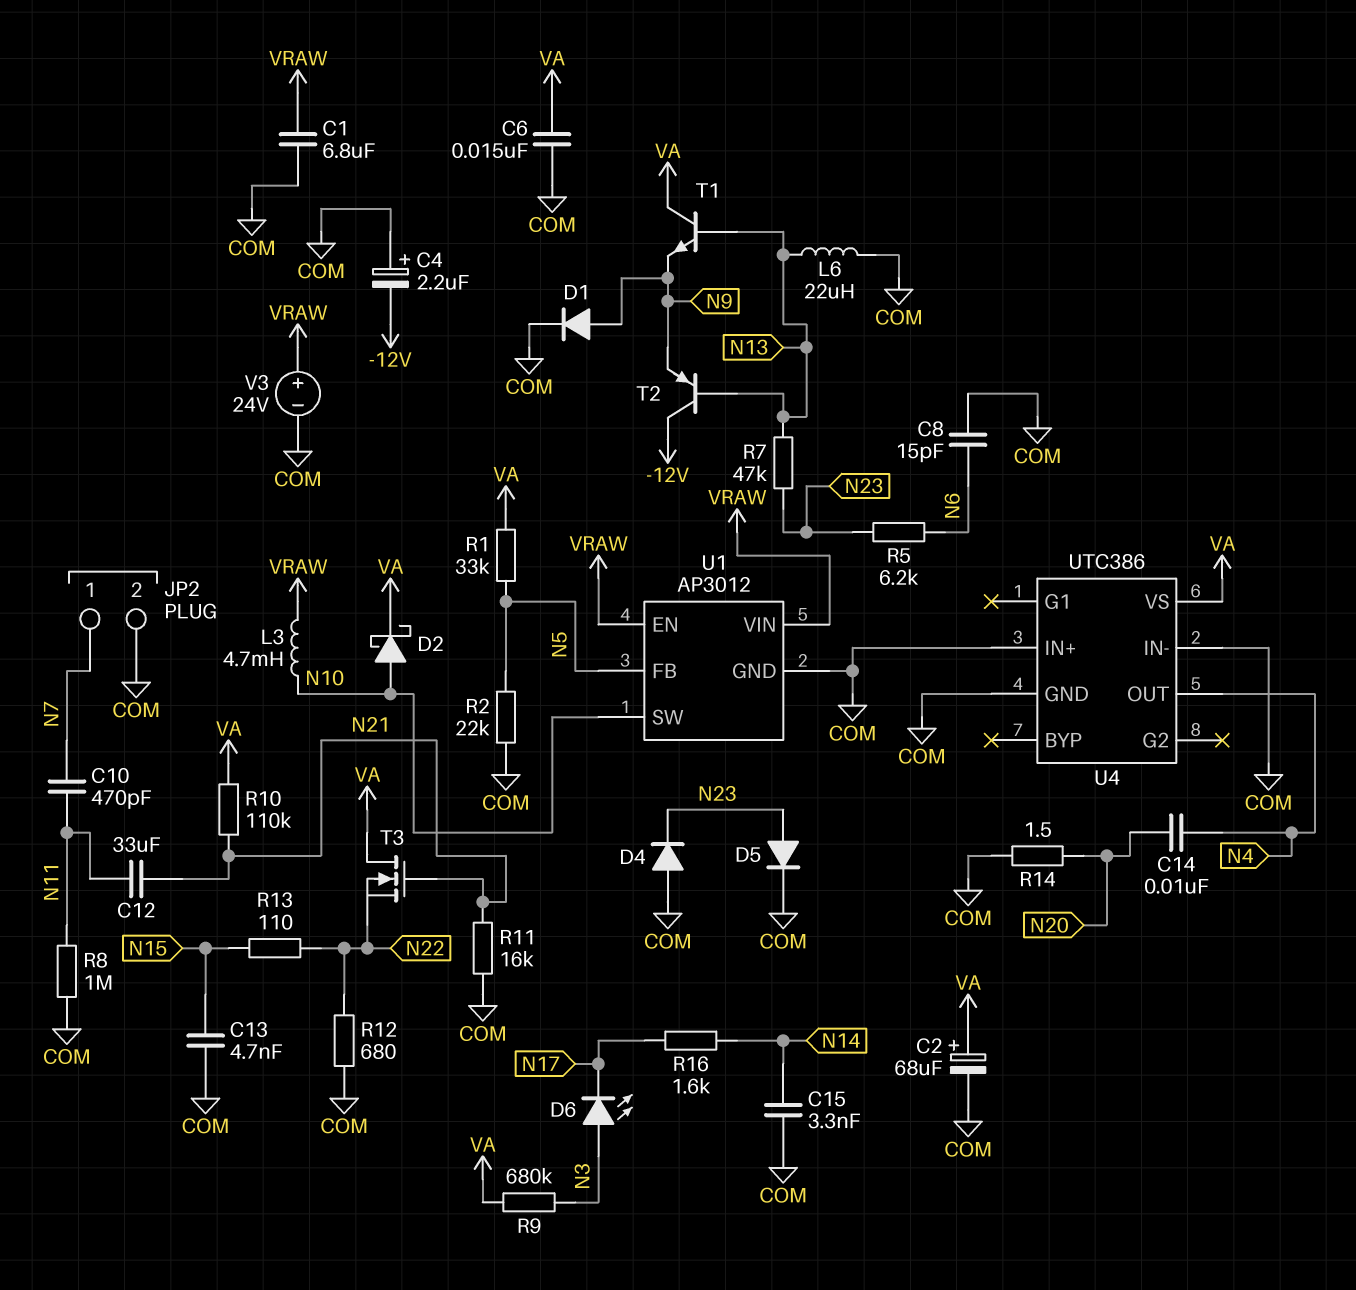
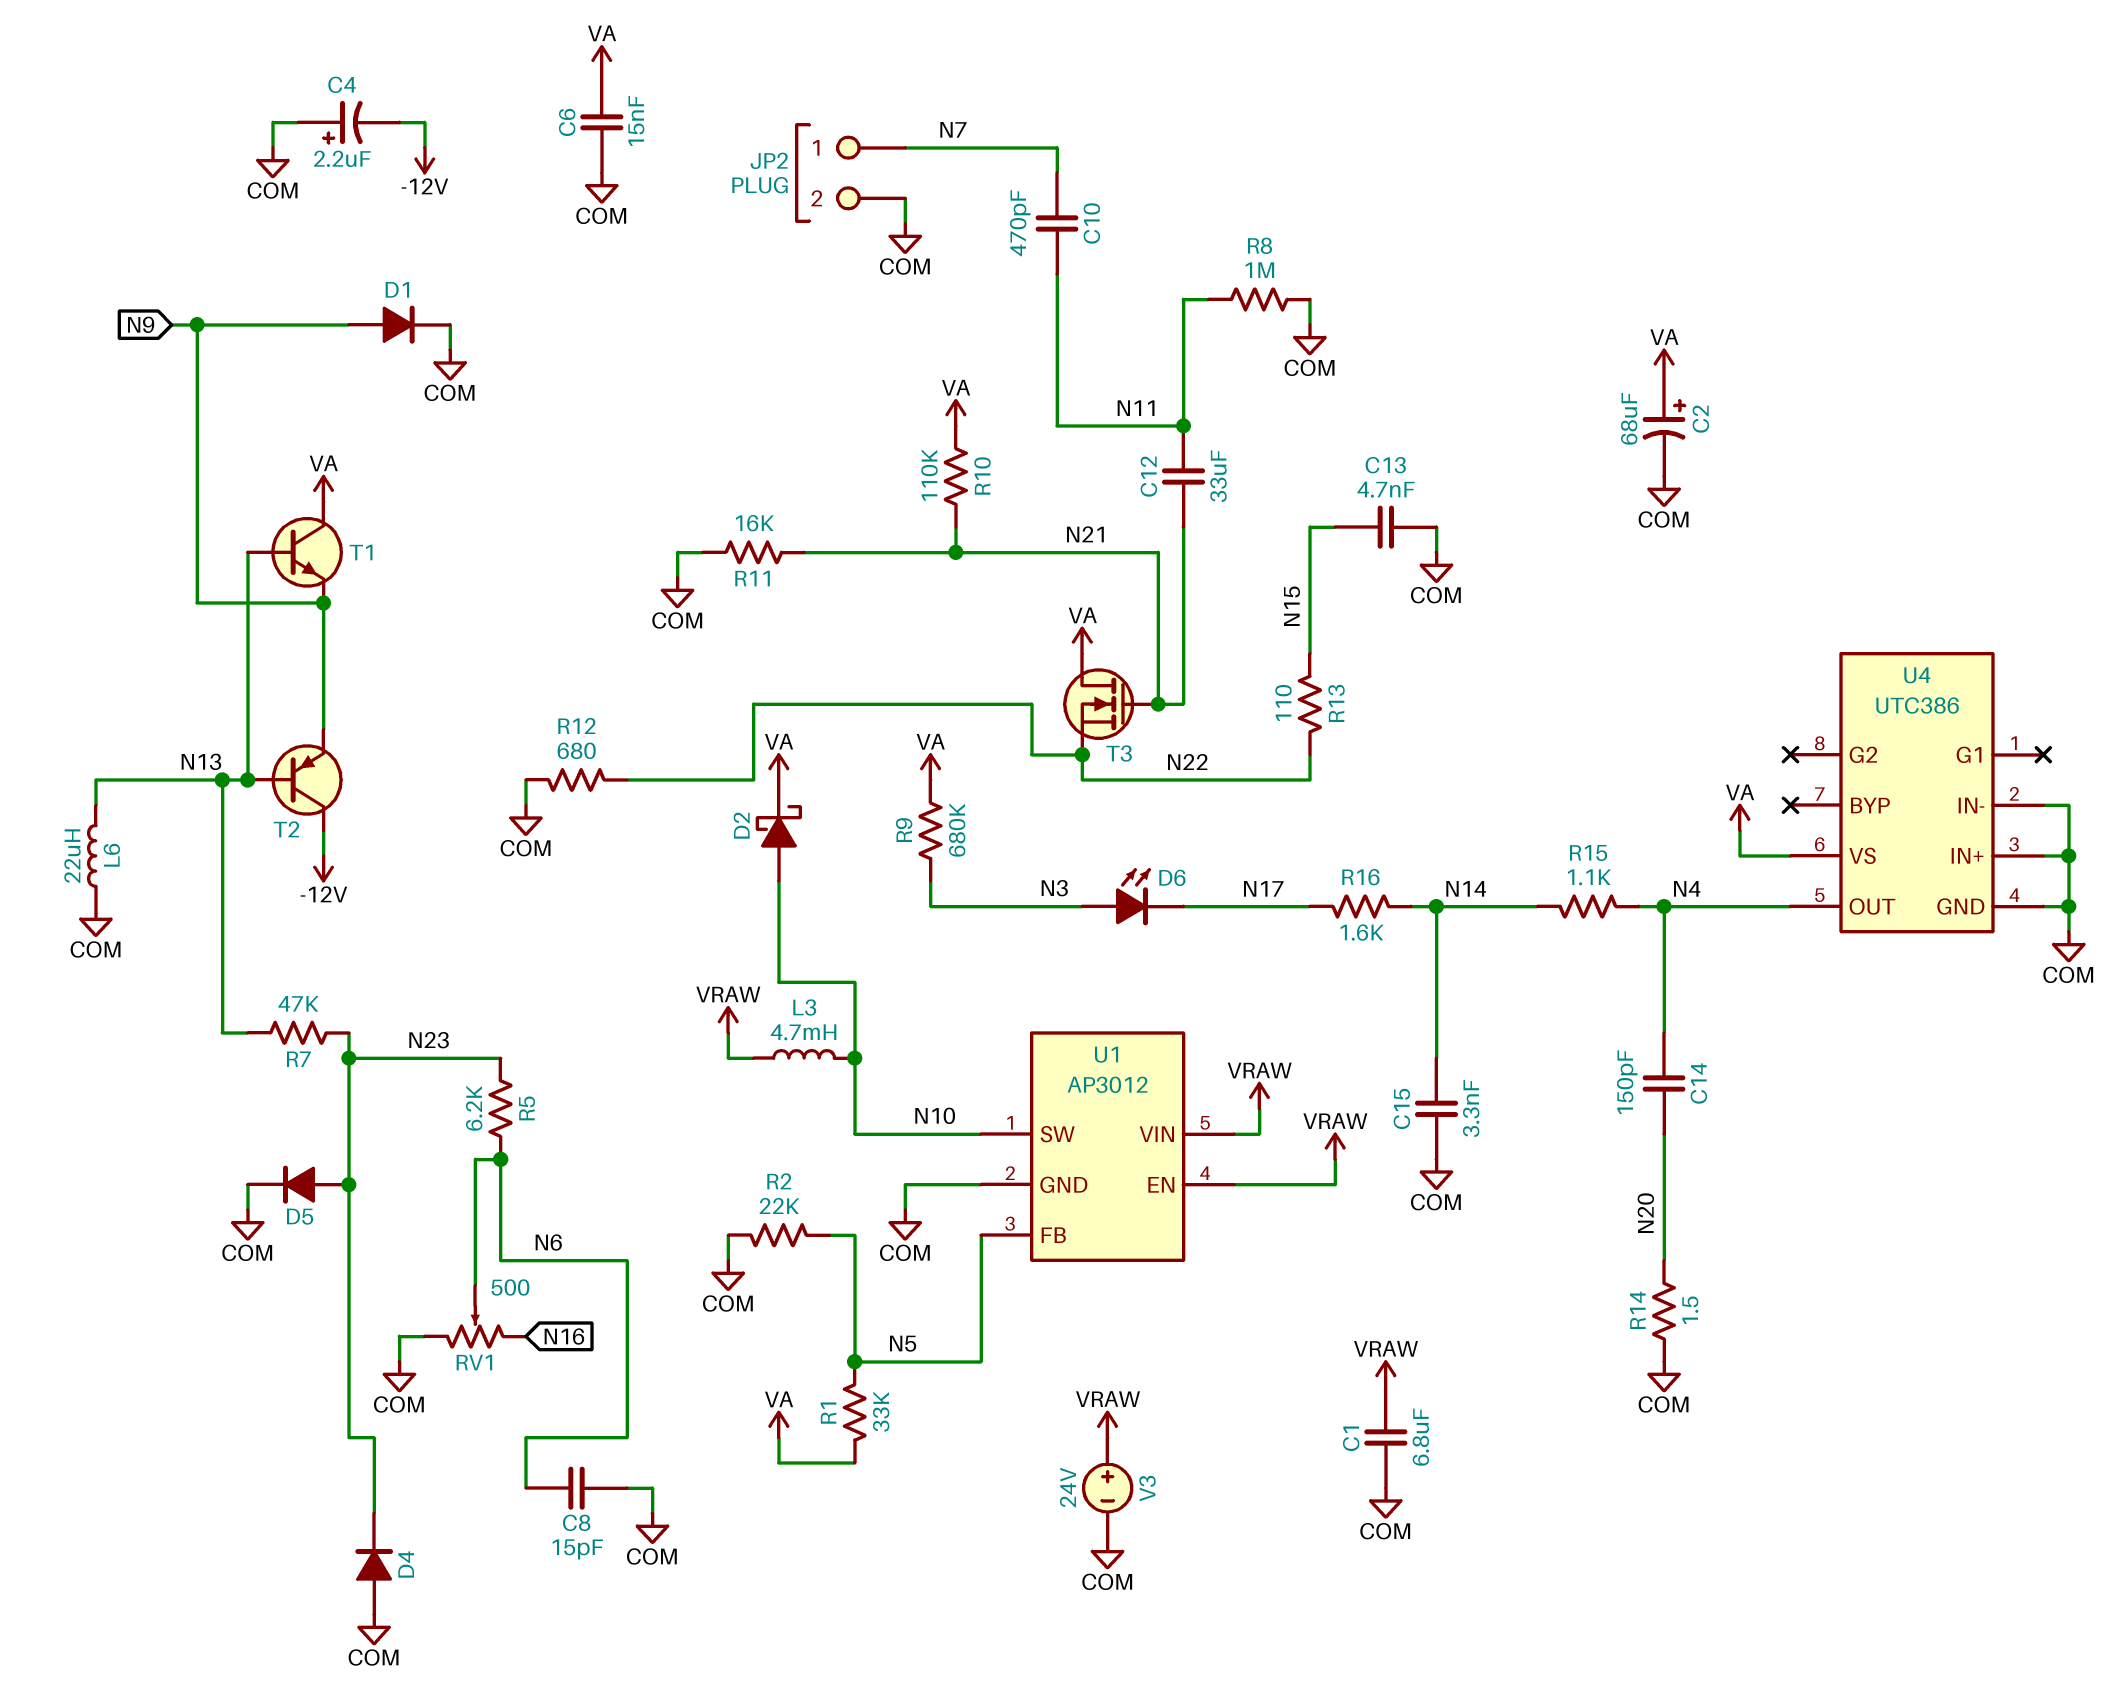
C14: 10nF (N4, N20) -> 150pF (N4, N20)
R15: none -> 1.1k (N4, N14)
RV1: none -> 500 (COM, N16, wiper N6)

